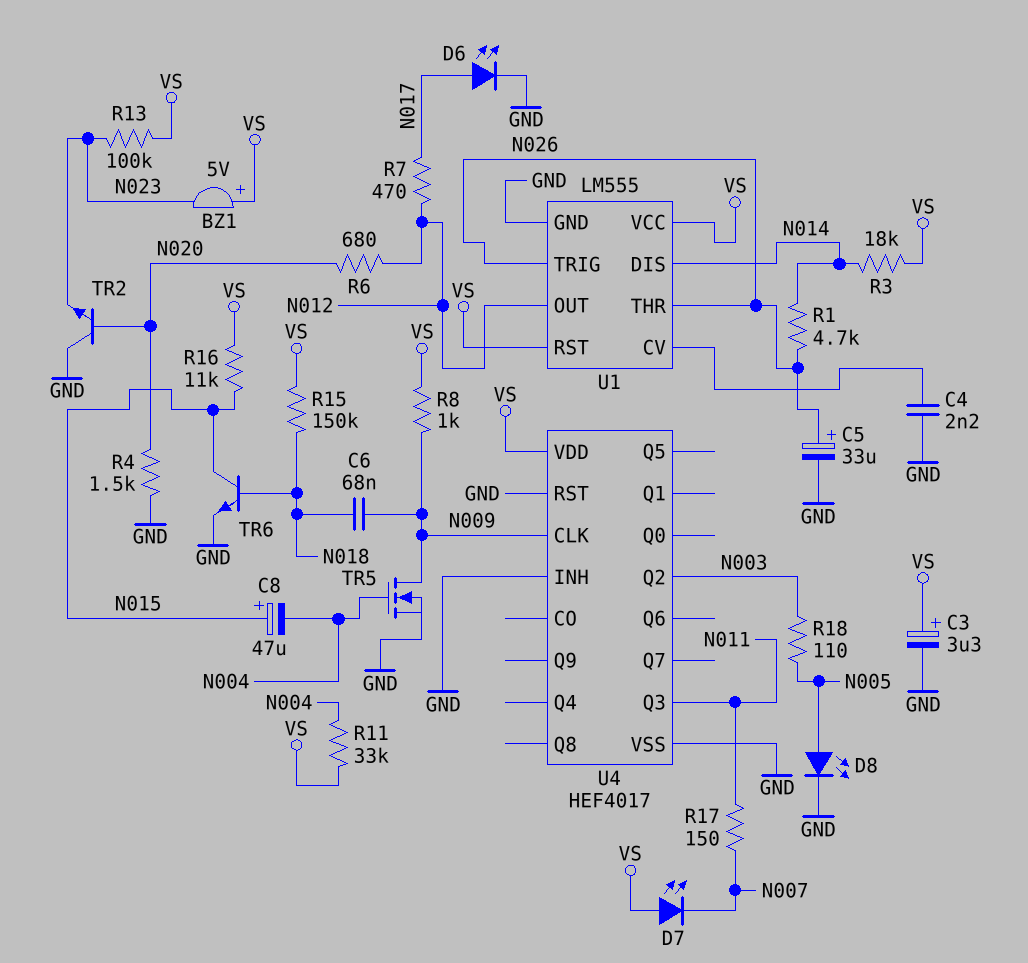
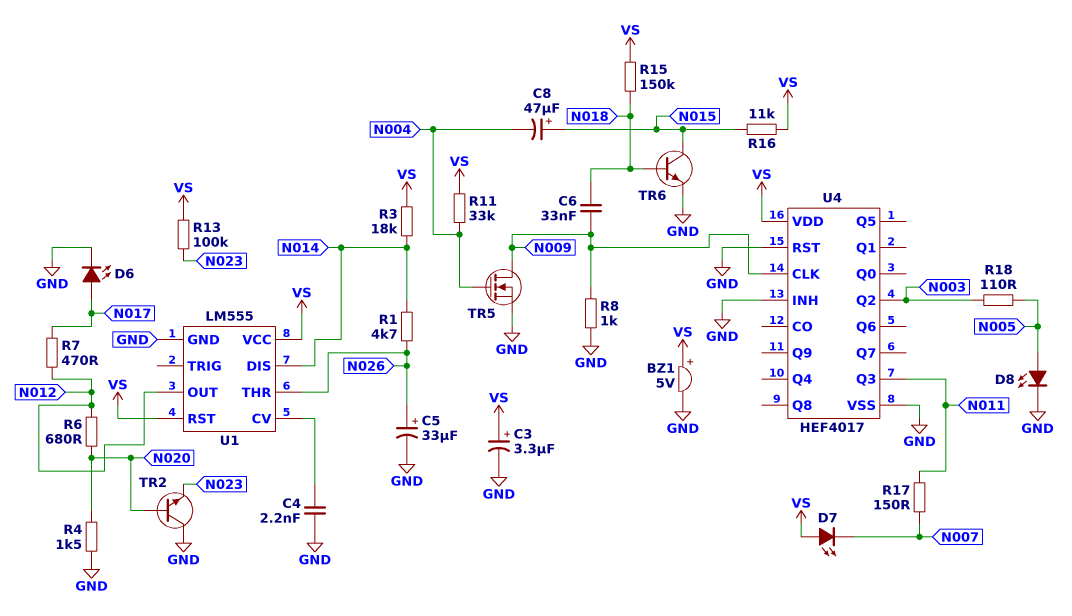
BZ1: buzzer 5V (plus VS, minus N023) -> buzzer 5V (plus VS, minus GND)
C6: 68nF (N009, N018) -> 33nF (N009, N018)
R8: 1k (N009, VS) -> 1k (GND, N009)
U1 pin TRIG: N026 -> none

